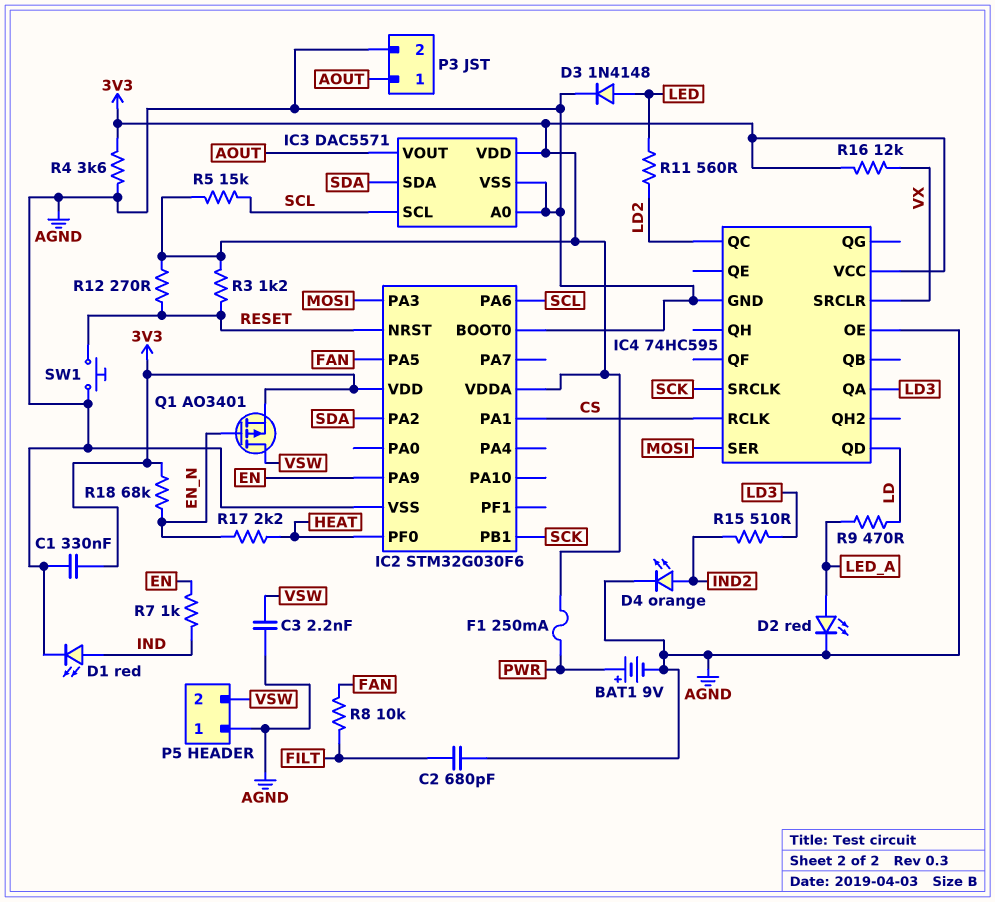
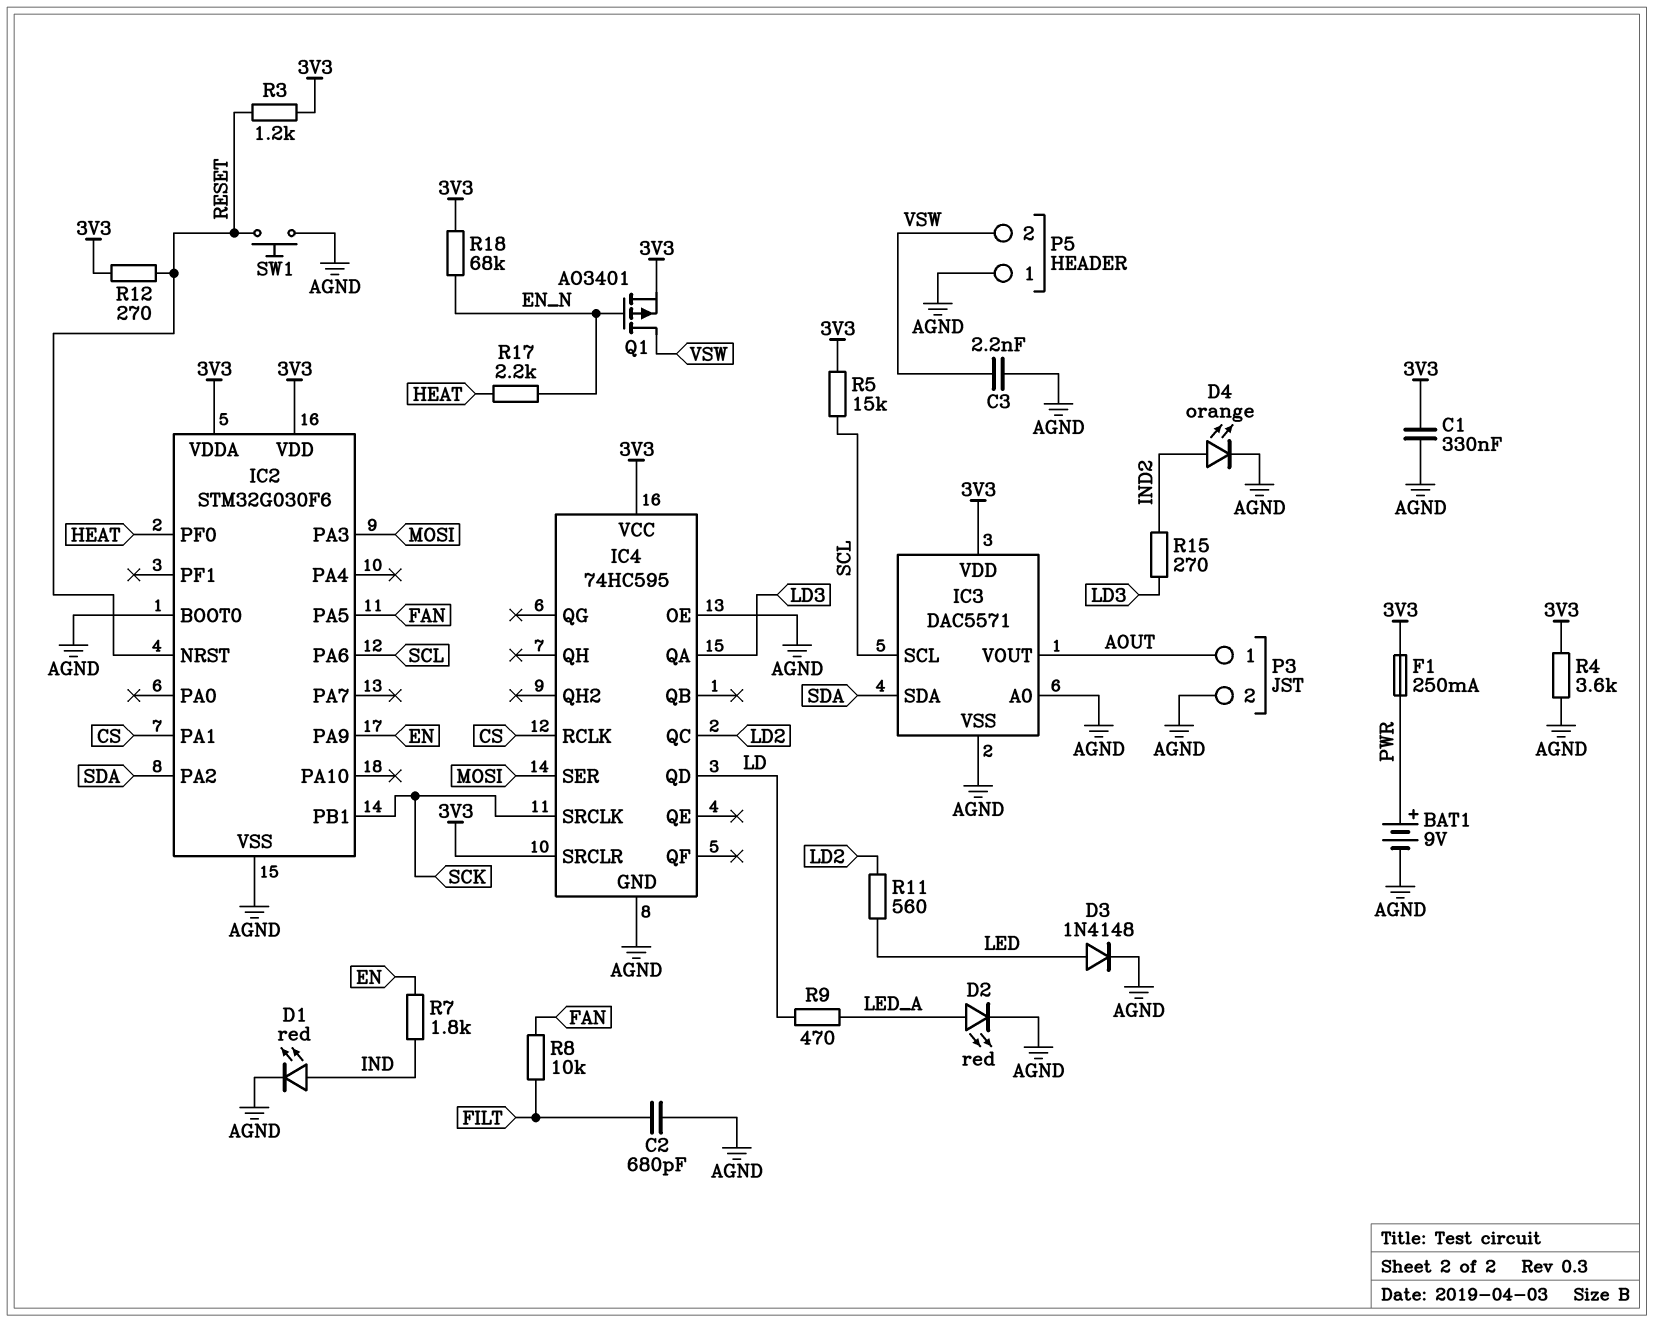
IC4 pin SRCLR: VX -> 3V3
R7: 1k (EN, IND) -> 1.8k (EN, IND)
R15: 510 (IND2, LD3) -> 270 (IND2, LD3)
R16: 12k (3V3, VX) -> none

